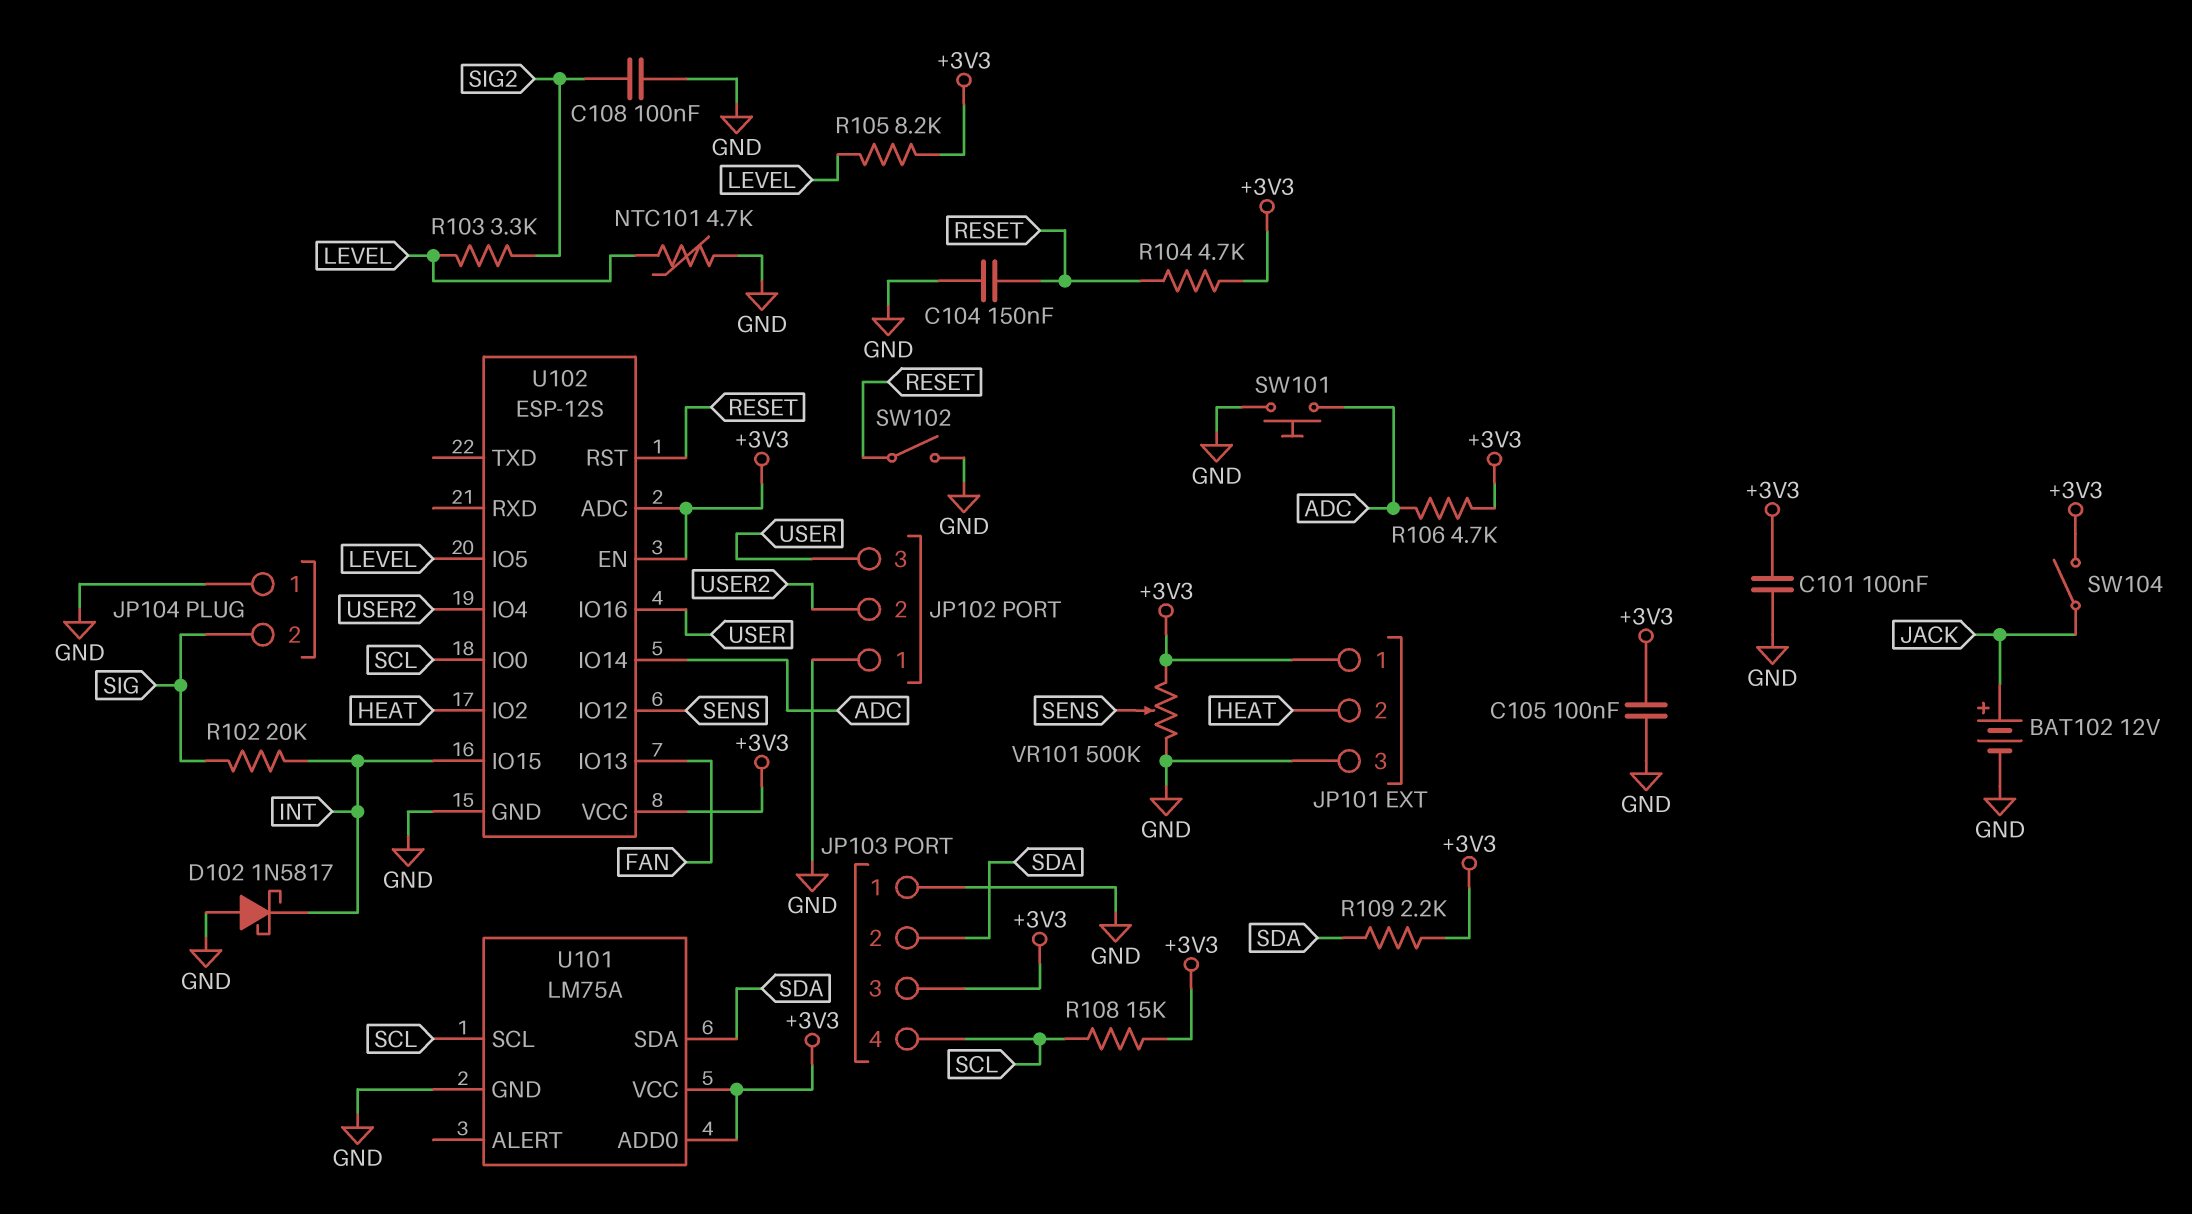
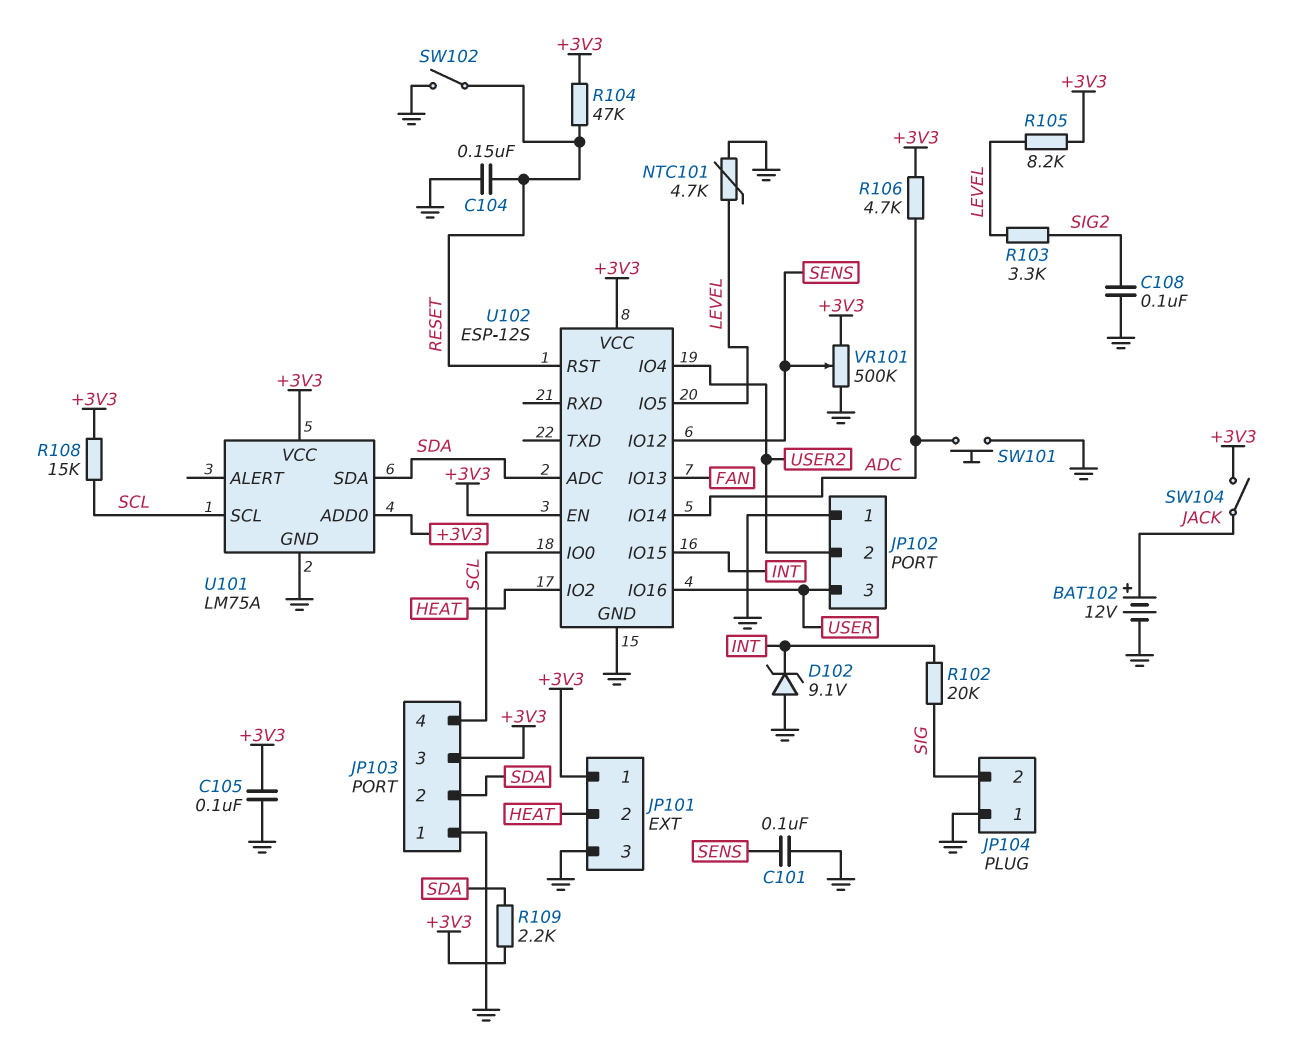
C101: 100nF (+3V3, GND) -> 100nF (GND, SENS)
D102: schottky 1N5817 (A GND, K INT) -> zener 9.1V (A GND, K INT)
R104: 4.7k (+3V3, RESET) -> 47k (+3V3, RESET)
U102 pin ADC: +3V3 -> SDA

